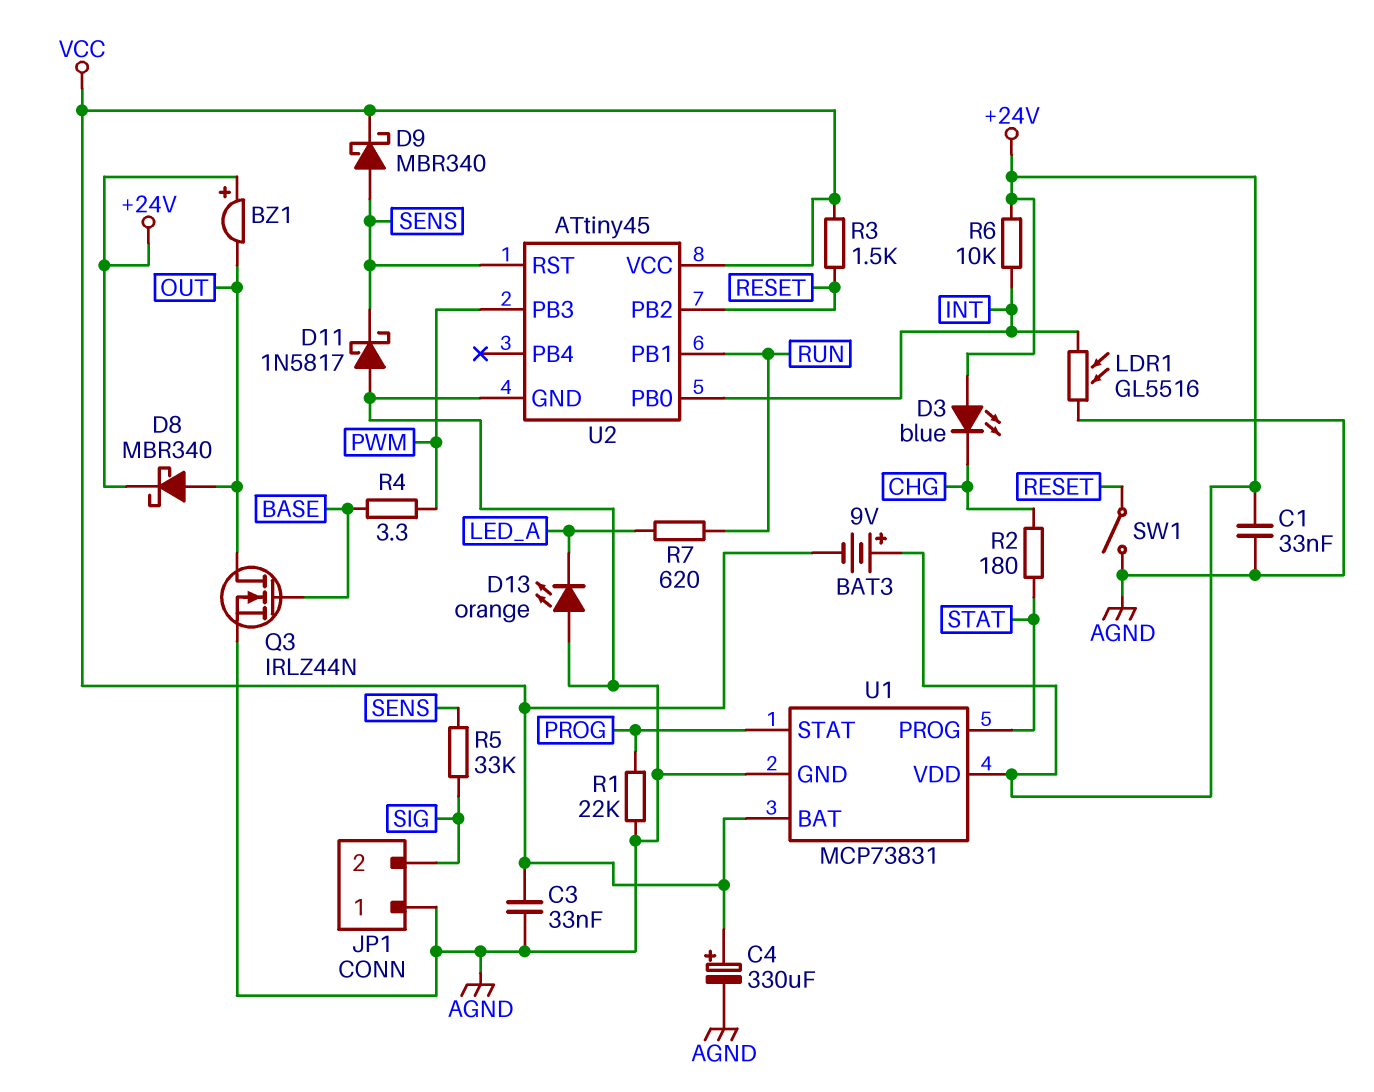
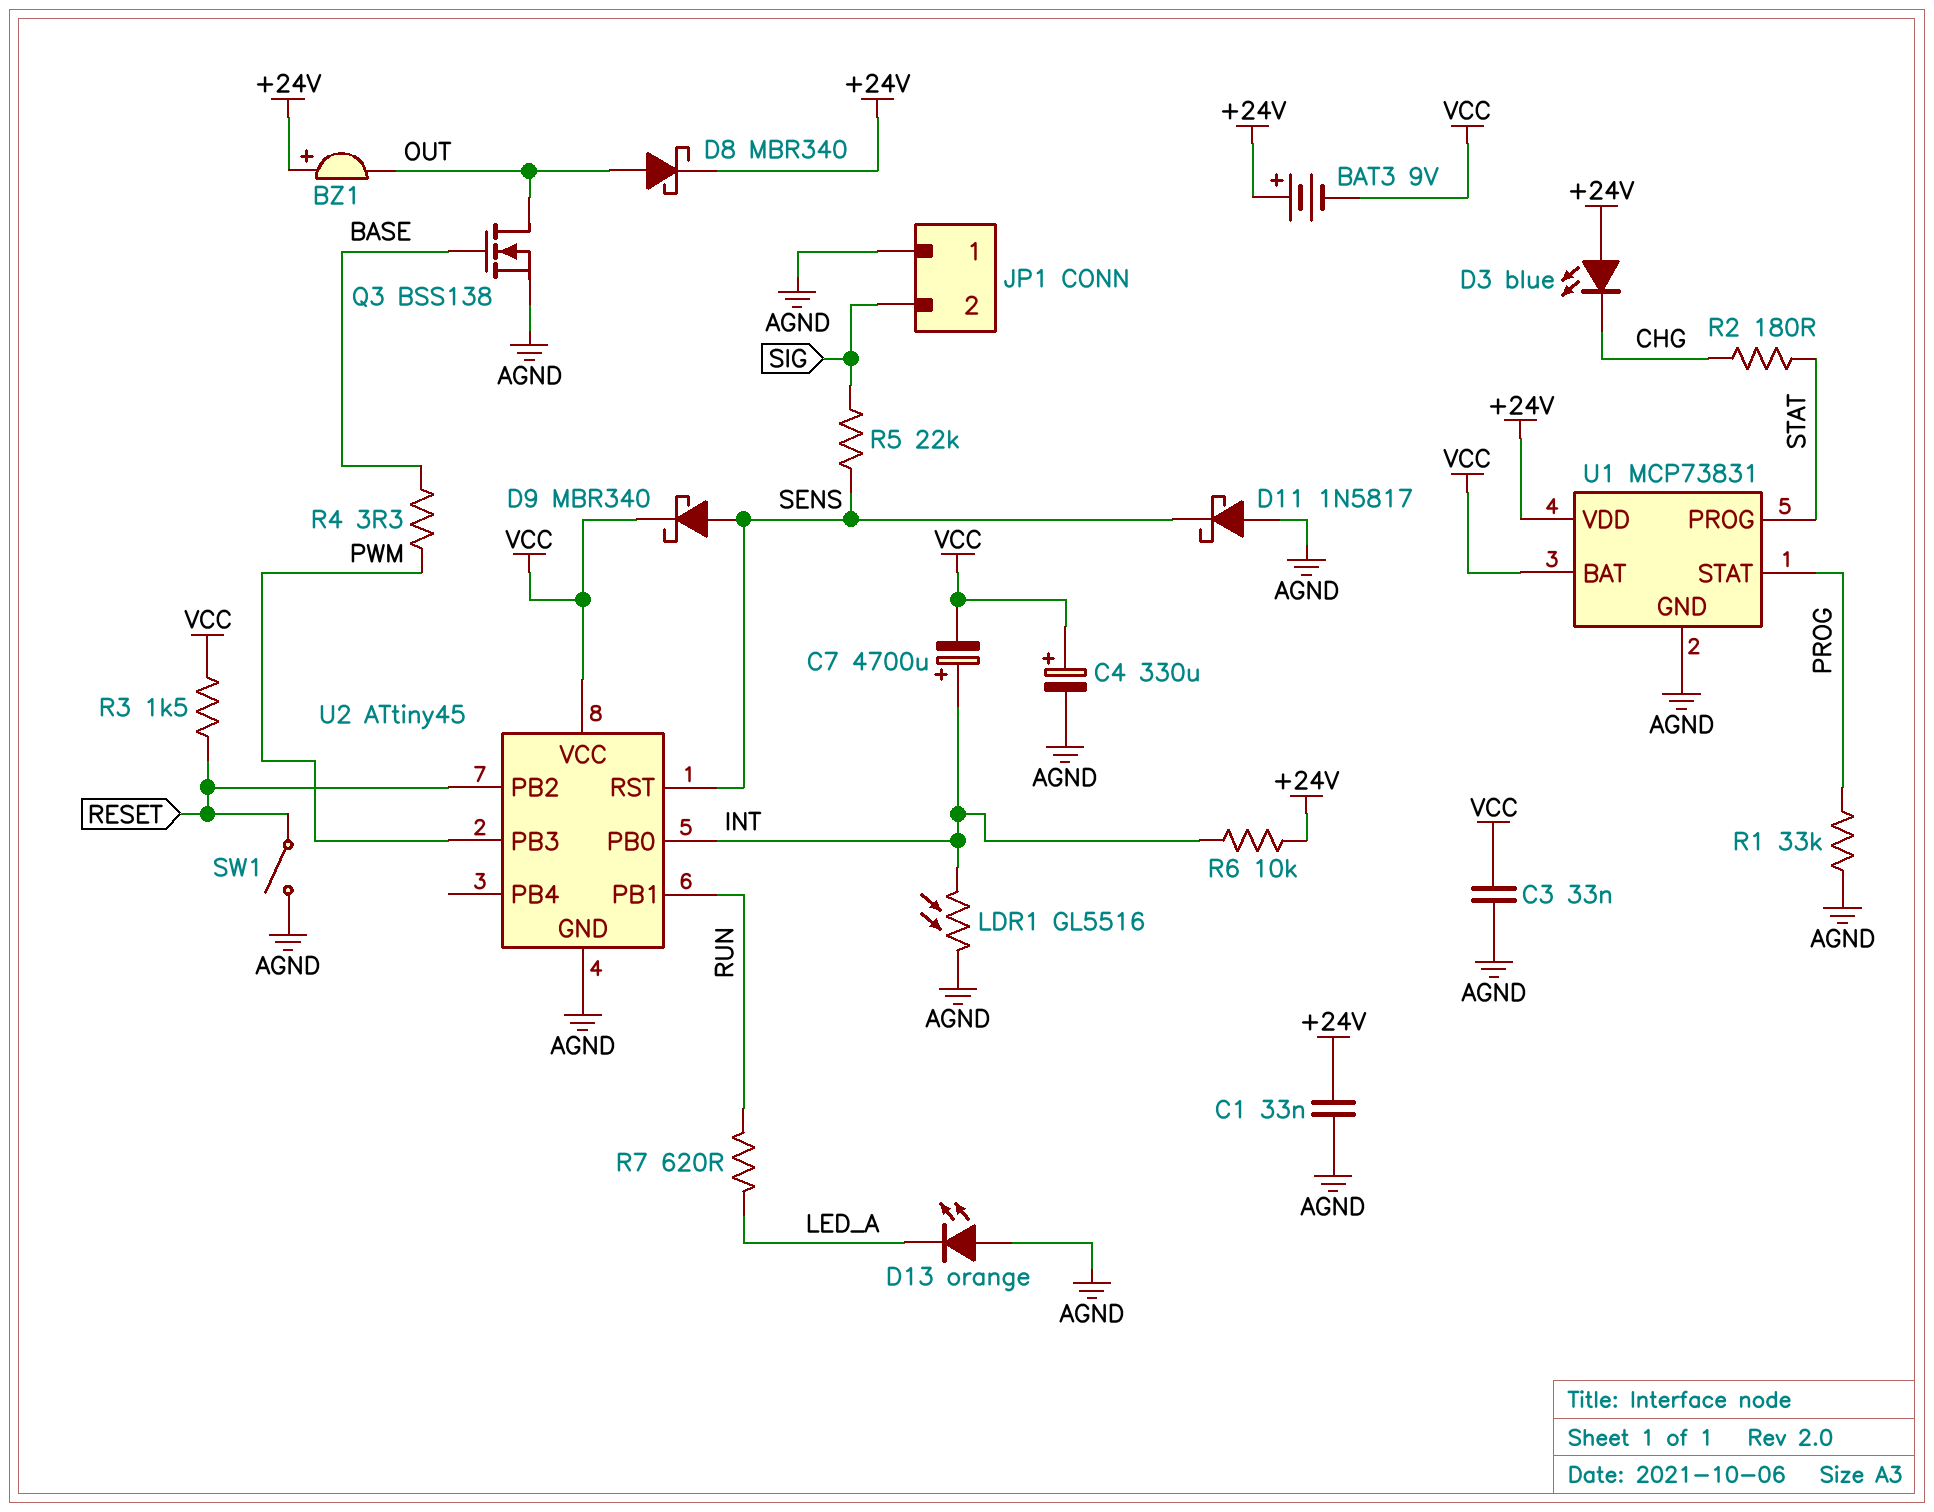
C7: none -> 4700uF (plus INT, minus VCC)
Q3: NMOS IRLZ44N (G BASE, D OUT, S AGND) -> NMOS BSS138 (G BASE, D OUT, S AGND)
R1: 22k (AGND, PROG) -> 33k (AGND, PROG)
R5: 33k (SENS, SIG) -> 22k (SENS, SIG)

